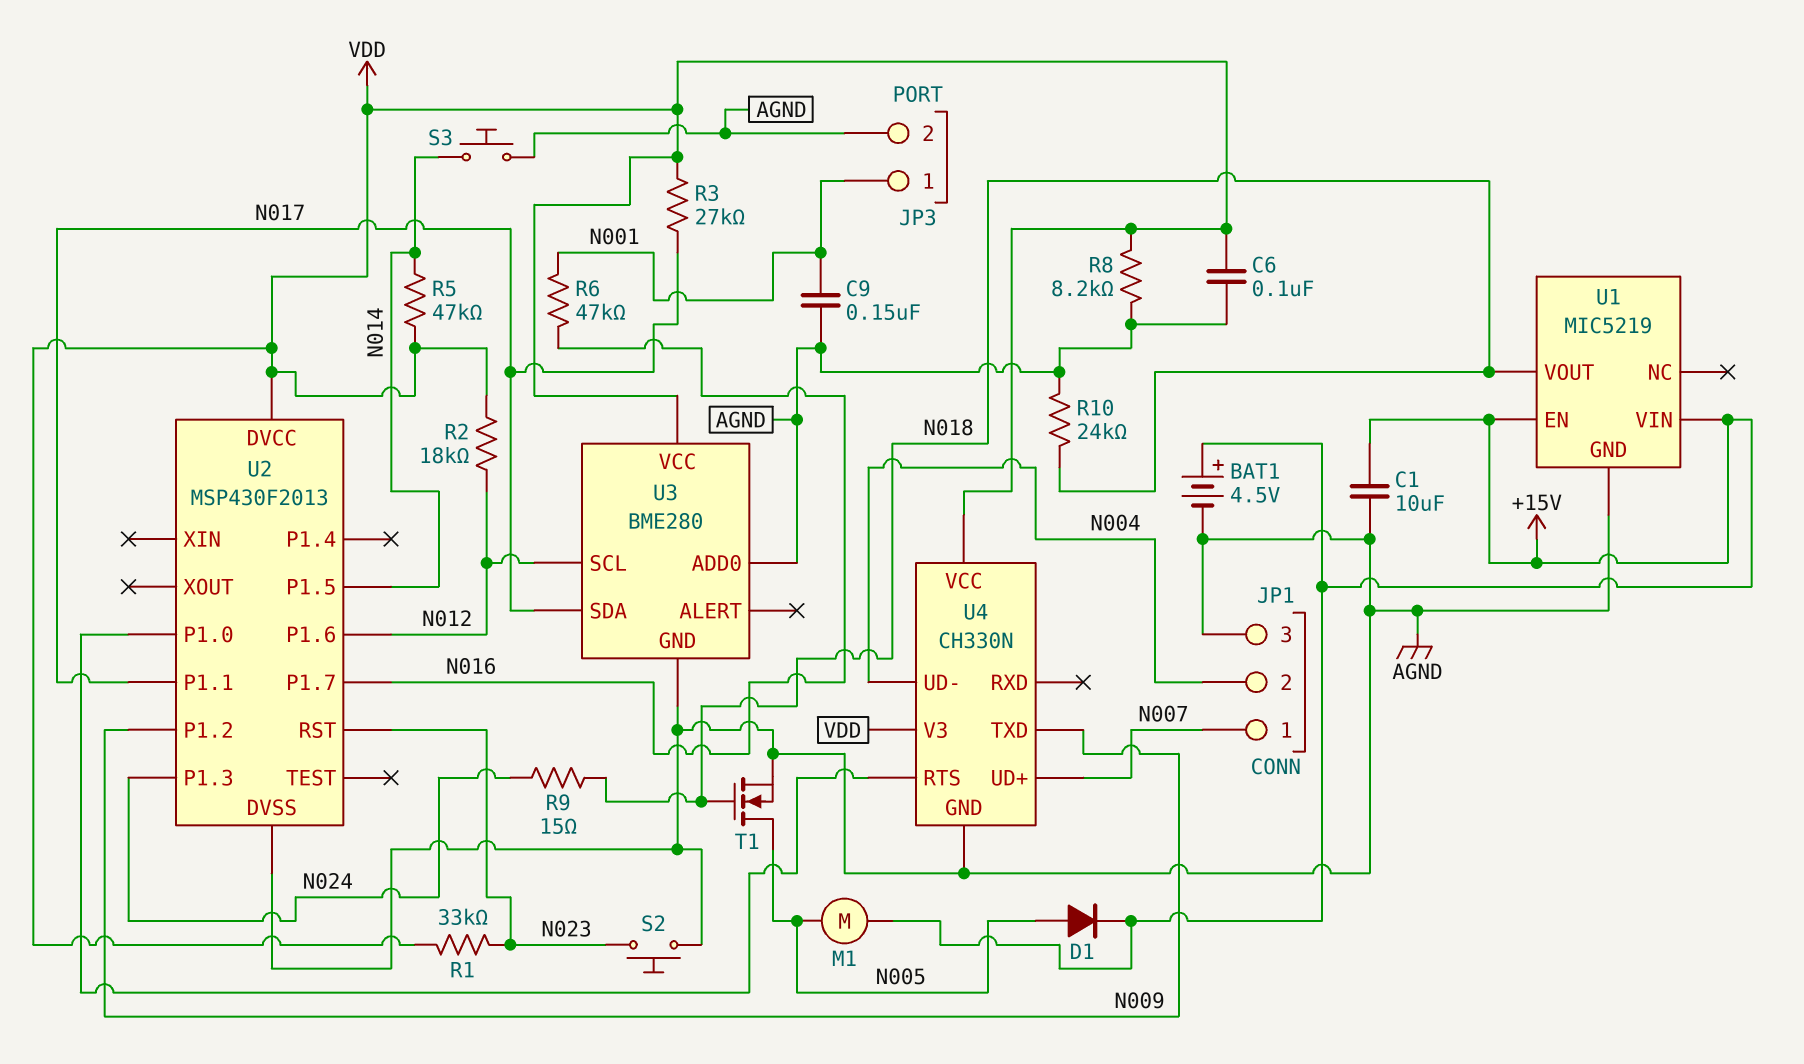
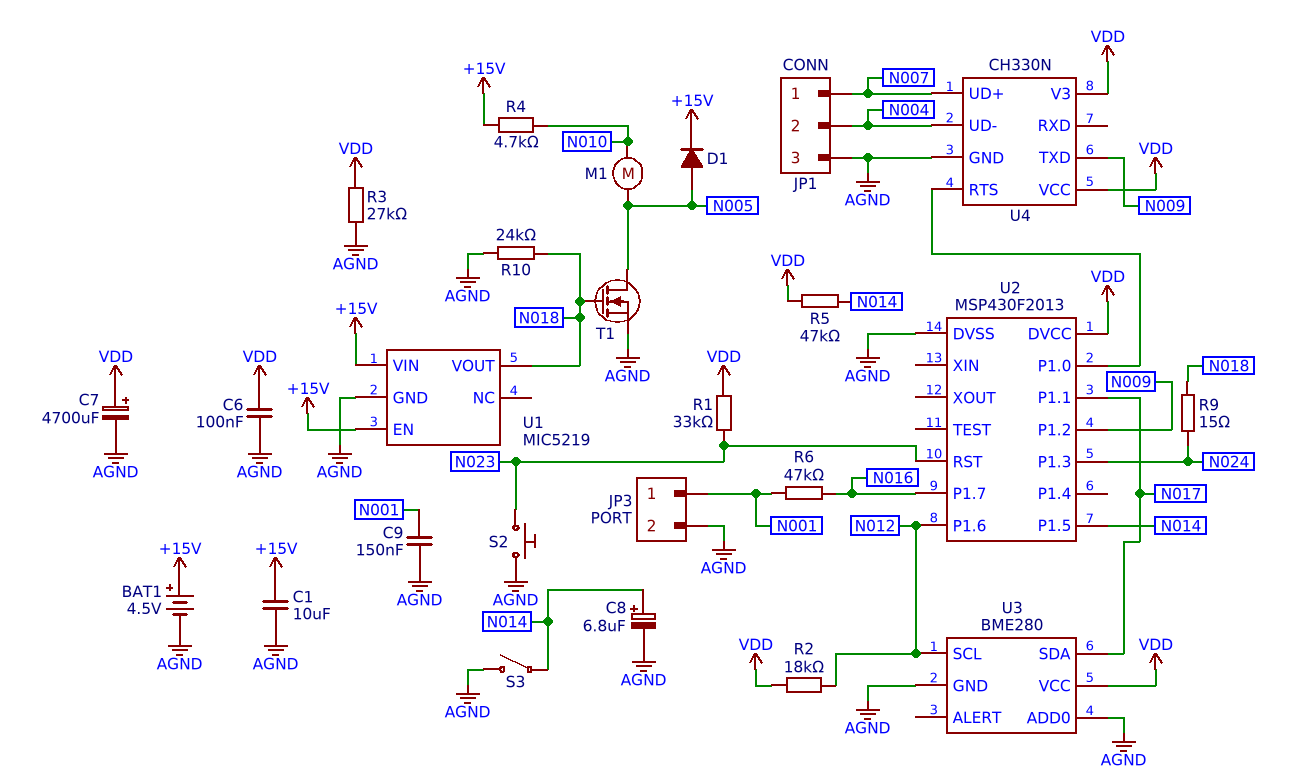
C7: none -> 4700uF (plus VDD, minus AGND)
C8: none -> 6.8uF (plus N014, minus AGND)
M1: motor (+15V, N005) -> motor (N005, N010)
R3: 27k (N017, VDD) -> 27k (AGND, VDD)
R4: none -> 4.7k (+15V, N010)
R8: 8.2k (AGND, VDD) -> none
S3: button (AGND, N014) -> switch (AGND, N014)

